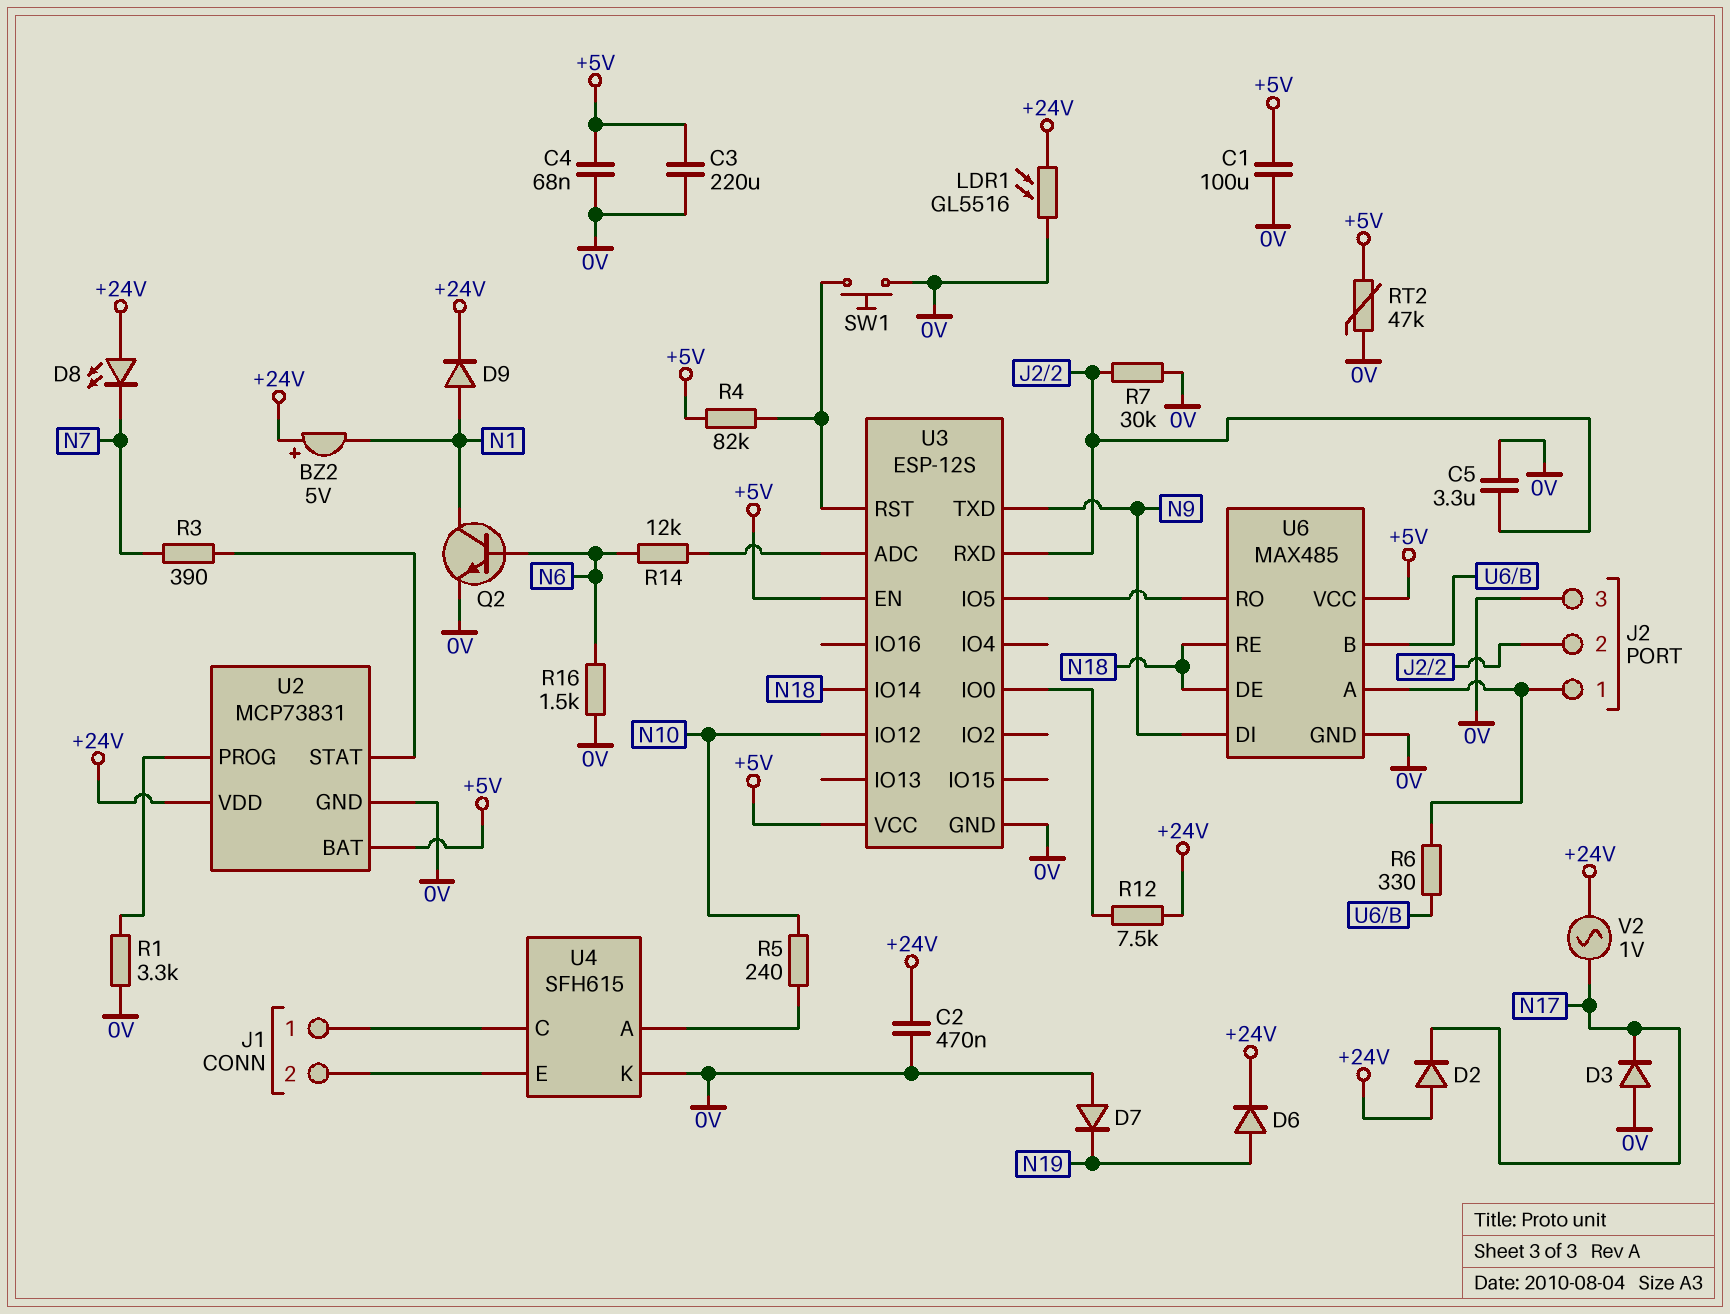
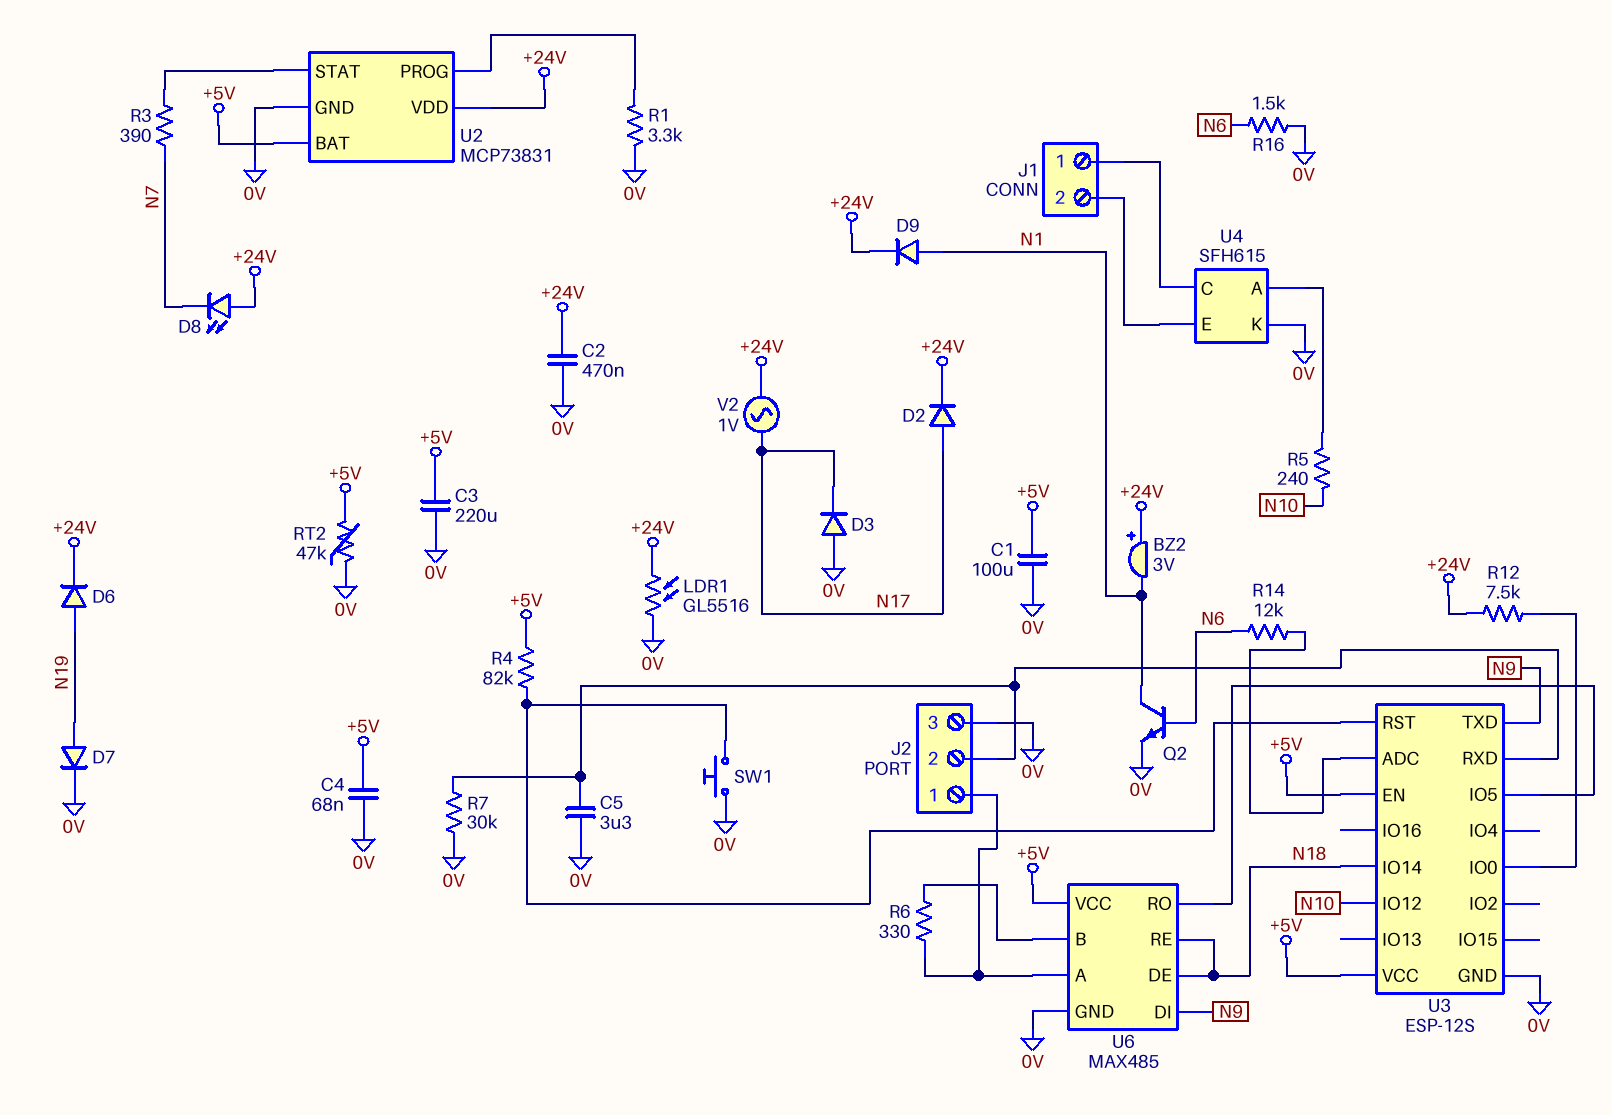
BZ2: buzzer 5V (plus +24V, minus N1) -> buzzer 3V (plus +24V, minus N1)
D2: diode (A +24V, K N17) -> diode (A N17, K +24V)
D7: diode (A 0V, K N19) -> diode (A N19, K 0V)

